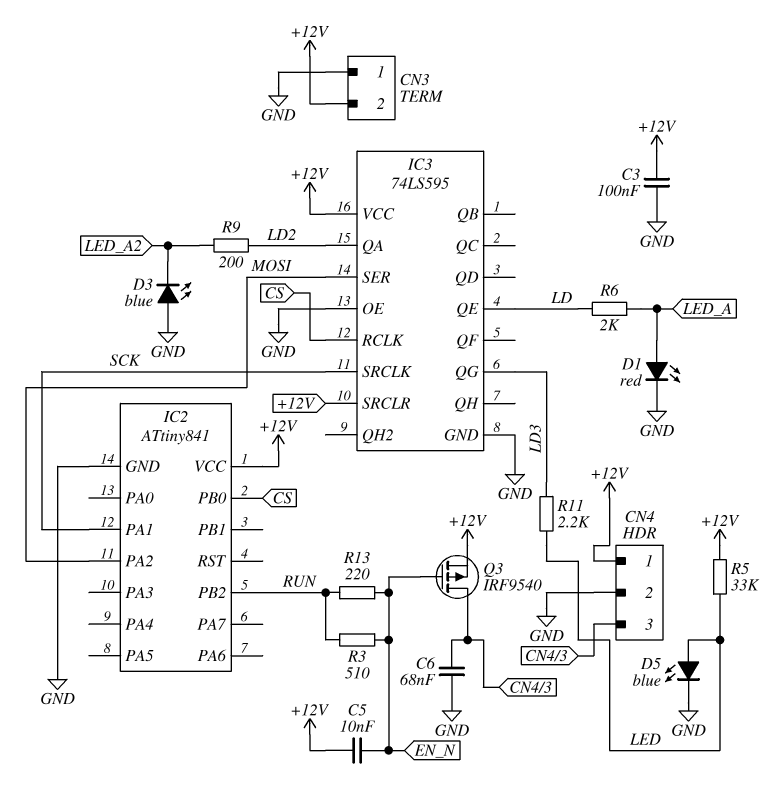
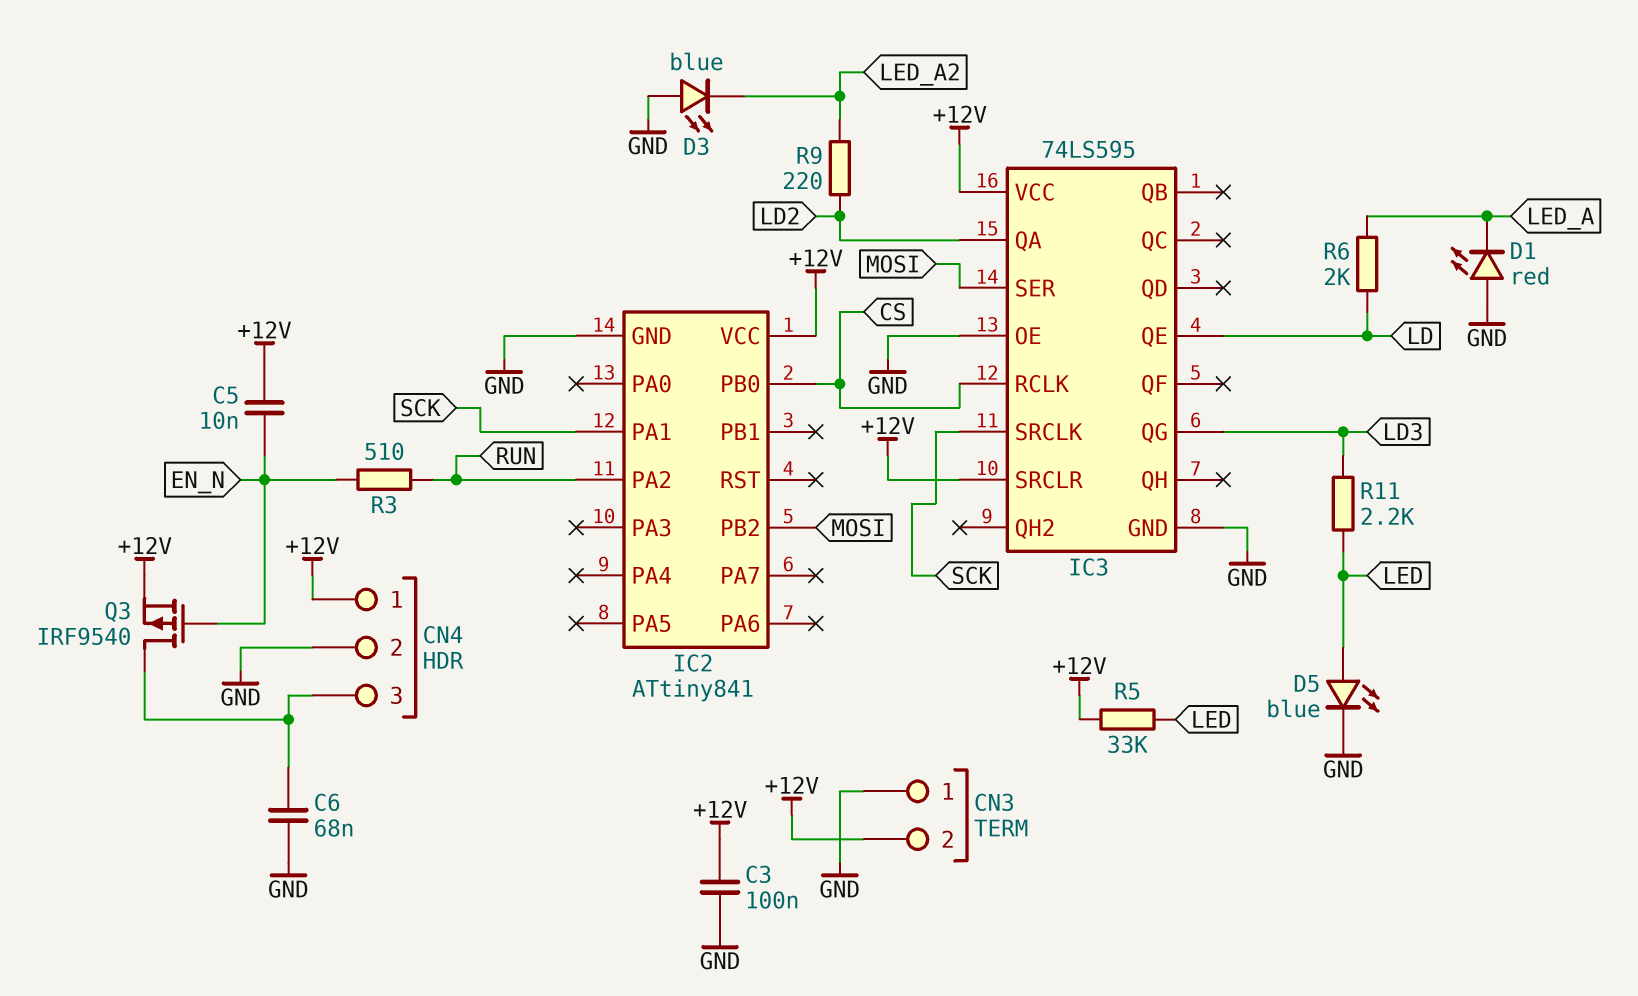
D1: LED red (A LED_A, K GND) -> LED red (A GND, K LED_A)
IC2 pin PA2: MOSI -> RUN
IC2 pin PB2: RUN -> MOSI
R9: 200 (LD2, LED_A2) -> 220 (LD2, LED_A2)
R13: 220 (EN_N, RUN) -> none

